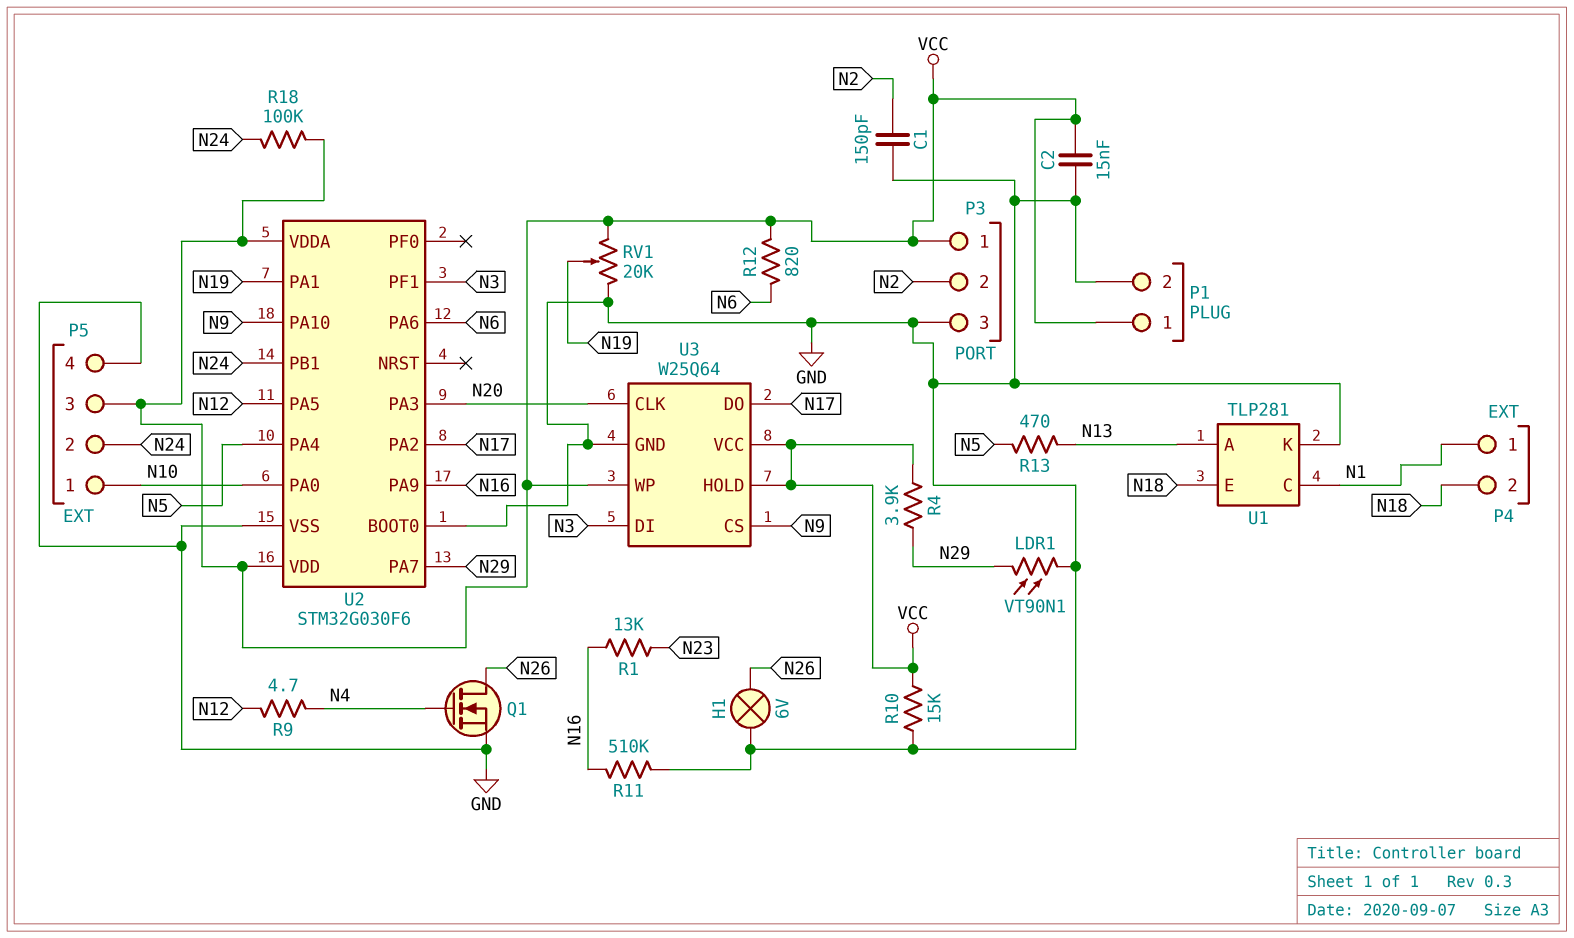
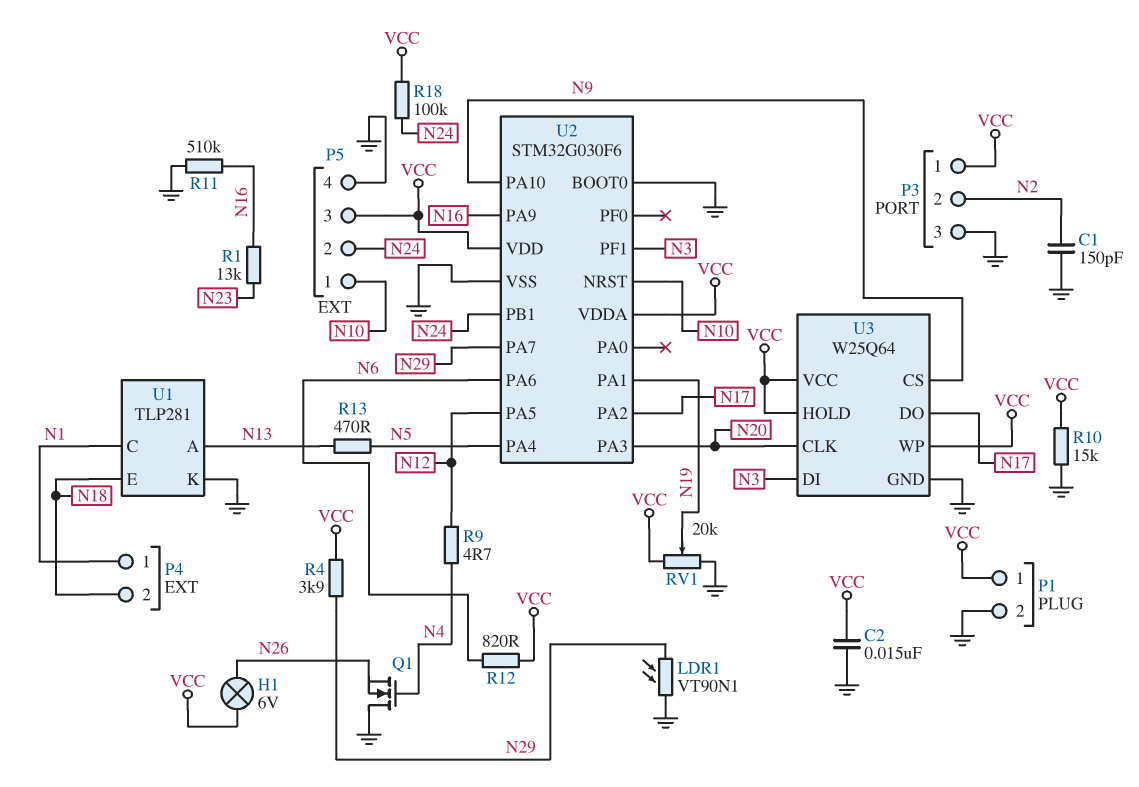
H1: lamp 6V (GND, N26) -> lamp 6V (N26, VCC)
Q1: NMOS (G N4, D N26, S GND) -> NMOS (G N4, D GND, S N26)
U2 pin NRST: none -> N10
U2 pin PA0: N10 -> none

